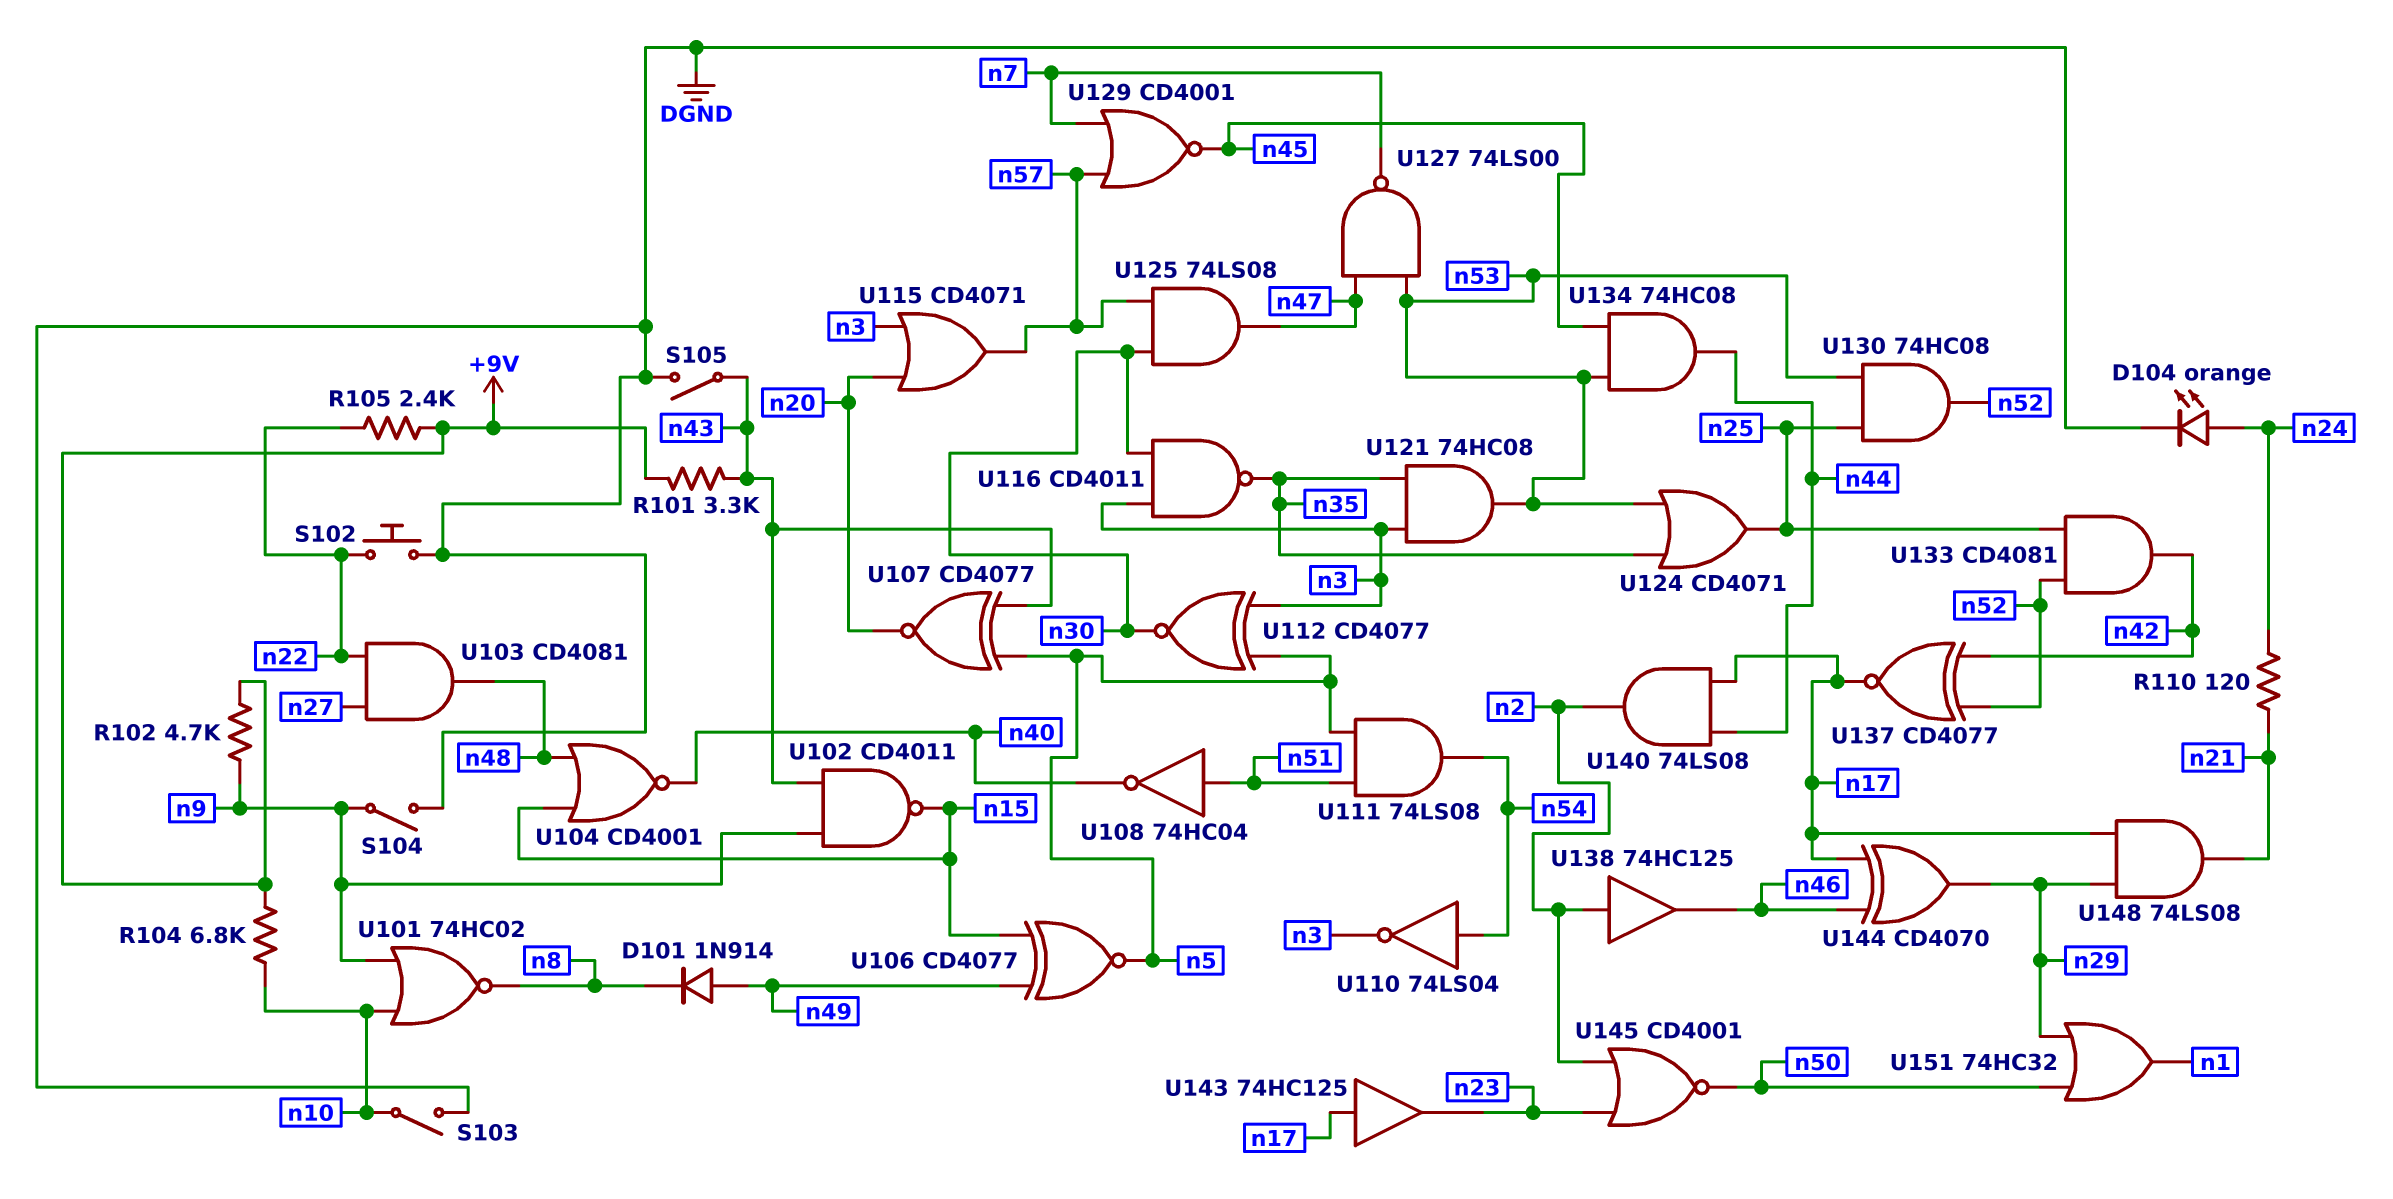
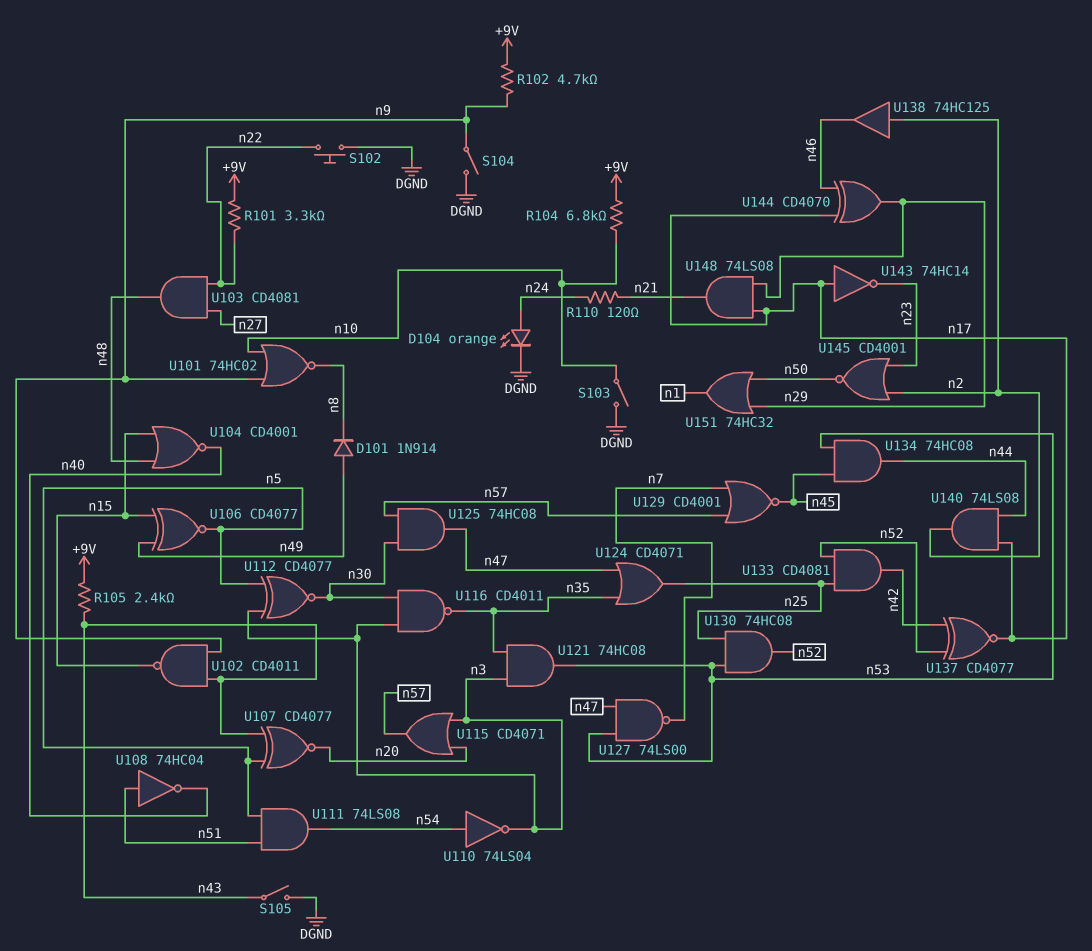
R101: 3.3k (+9V, n43) -> 3.3k (+9V, n22)
R105: 2.4k (+9V, n22) -> 2.4k (+9V, n43)
U124: OR CD4071 (in n35, in n53, out n25) -> OR CD4071 (in n35, in n47, out n25)
U125: AND 74LS08 (in n30, in n57, out n47) -> AND 74HC08 (in n30, in n57, out n47)
U143: buffer 74HC125 (in n17, out n23) -> NOT 74HC14 (in n17, out n23)

